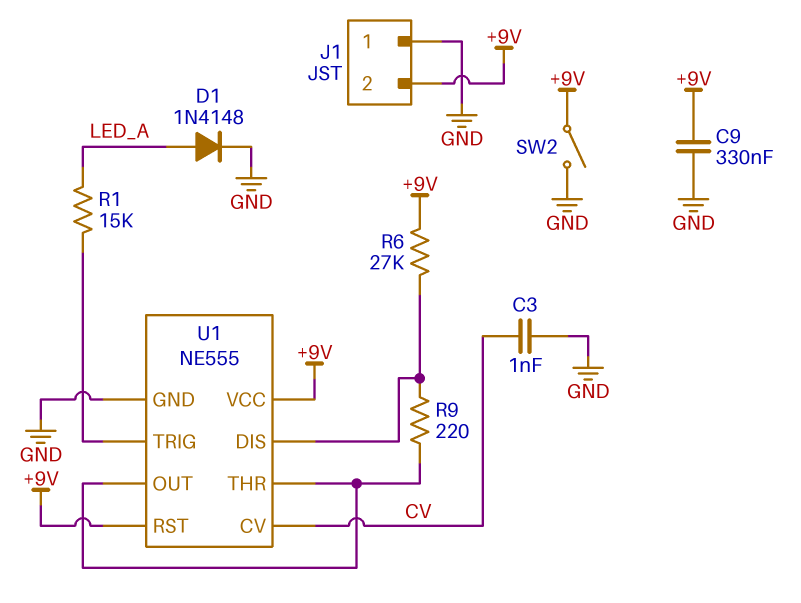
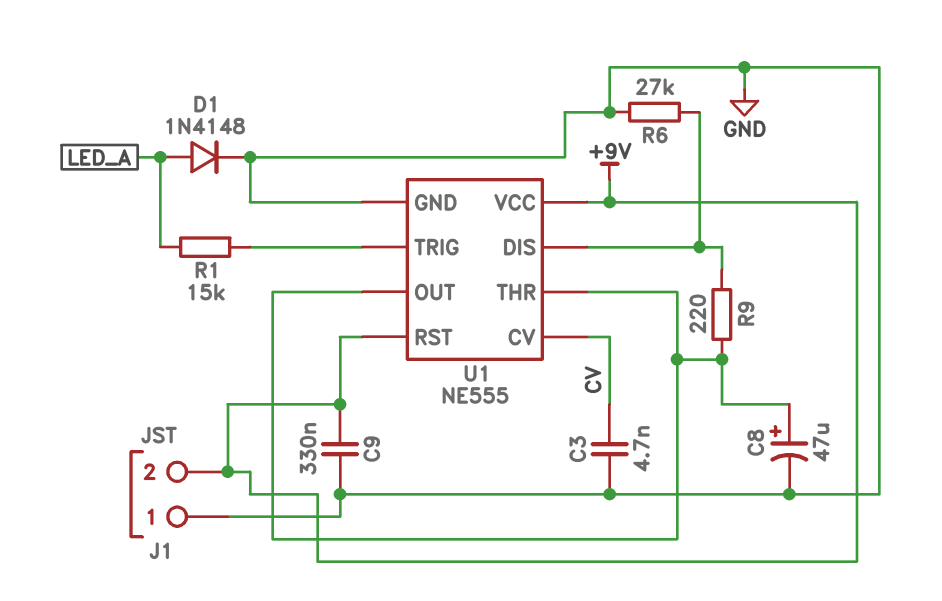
C3: 1nF (CV, GND) -> 4.7nF (CV, GND)
C8: none -> 47uF (plus U1/OUT, minus GND)
R6: 27k (+9V, U1/DIS) -> 27k (GND, U1/DIS)
SW2: switch (+9V, GND) -> none

